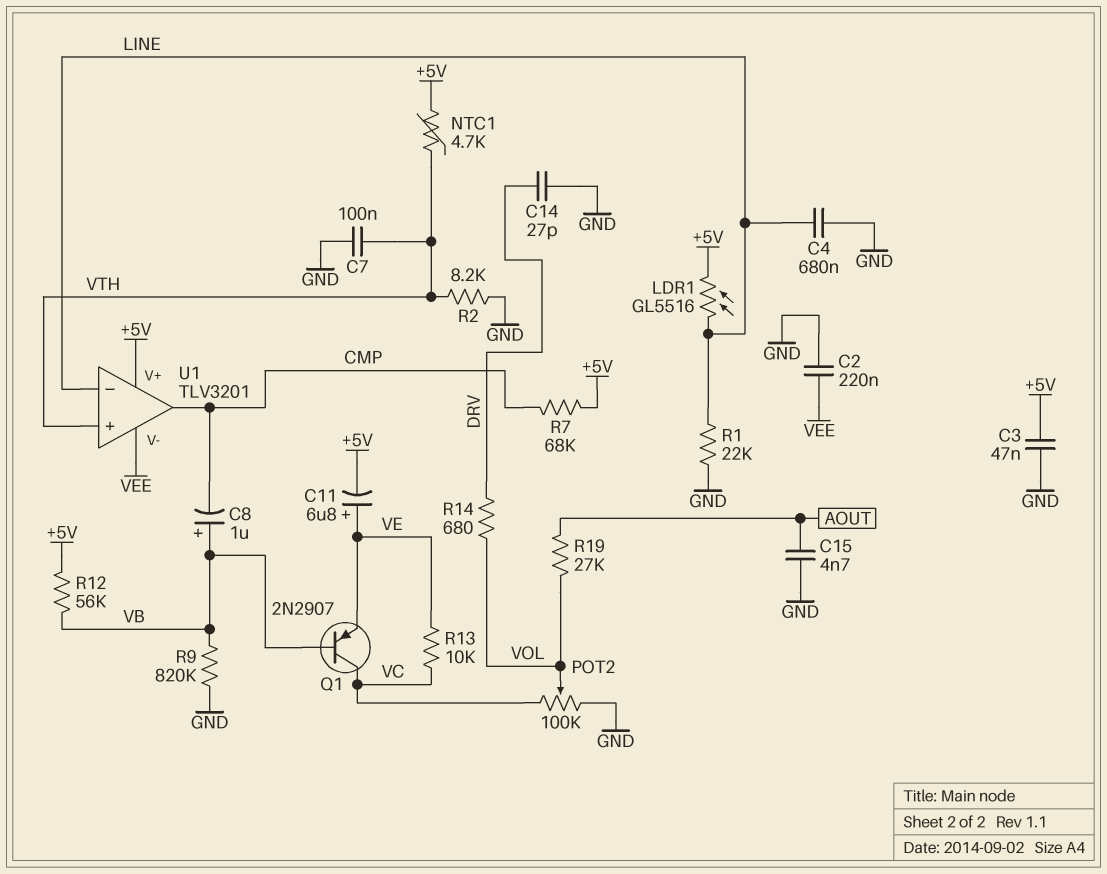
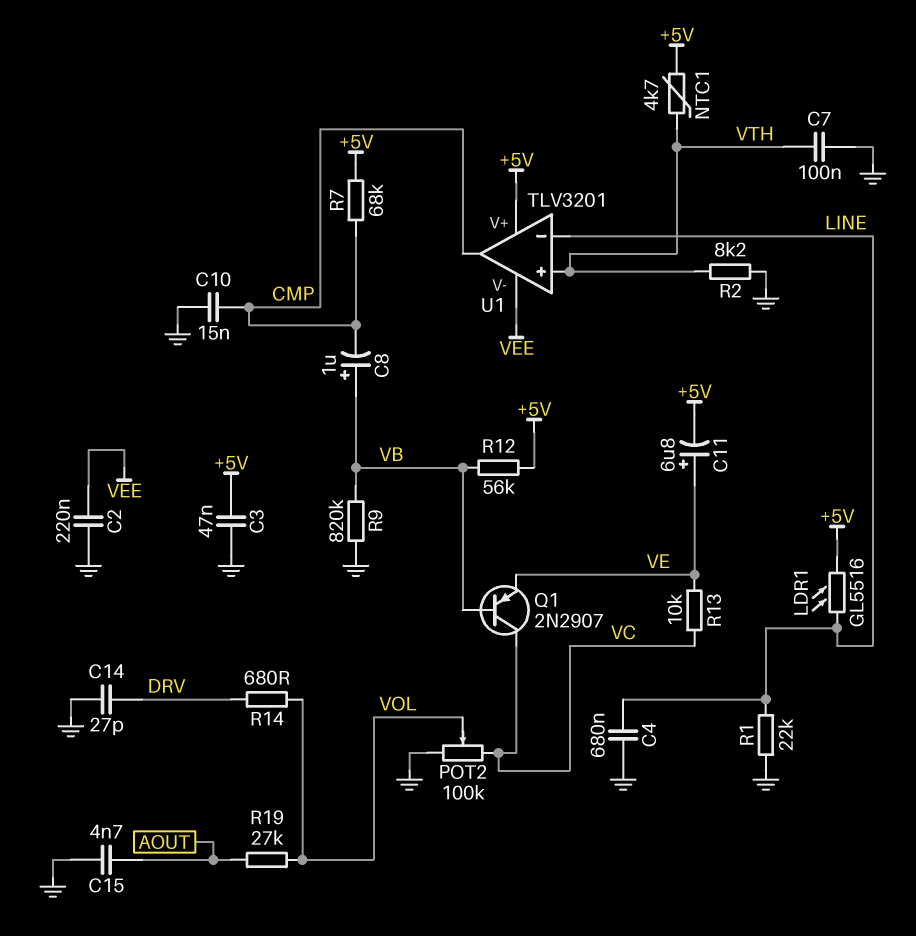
C10: none -> 15nF (CMP, GND)

